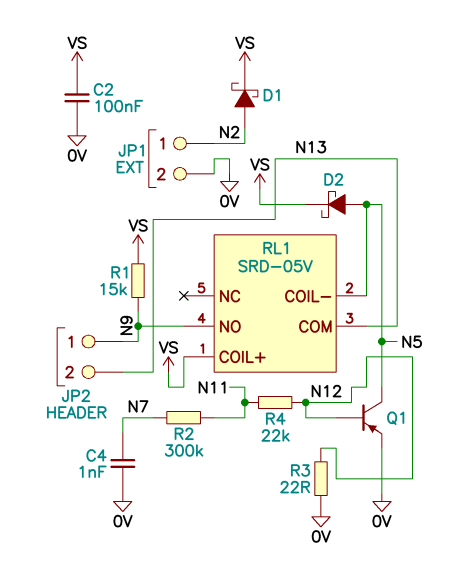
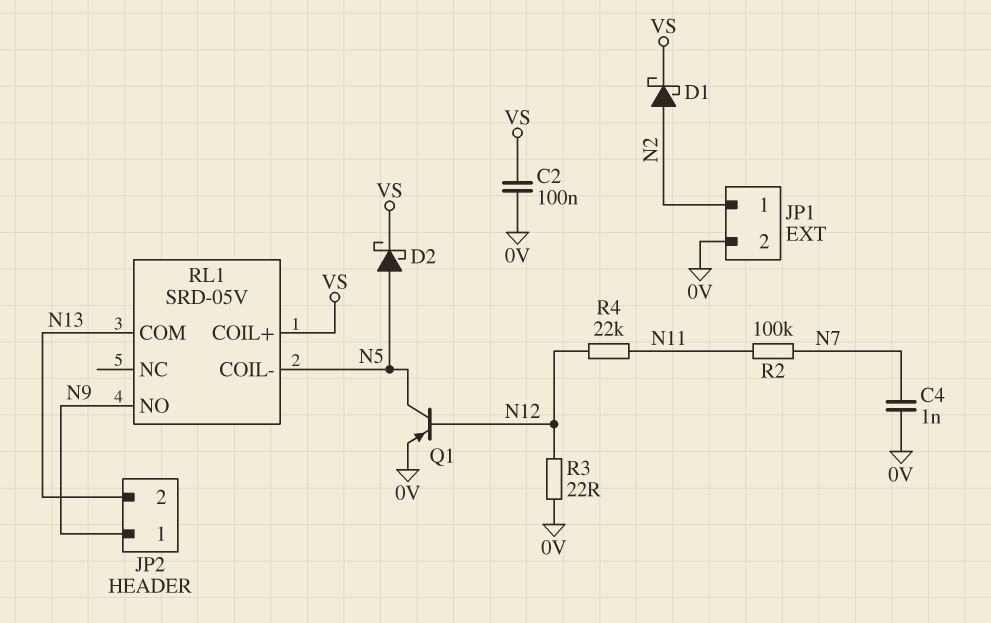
R1: 15k (N9, VS) -> none
R2: 300k (N7, N11) -> 100k (N7, N11)

